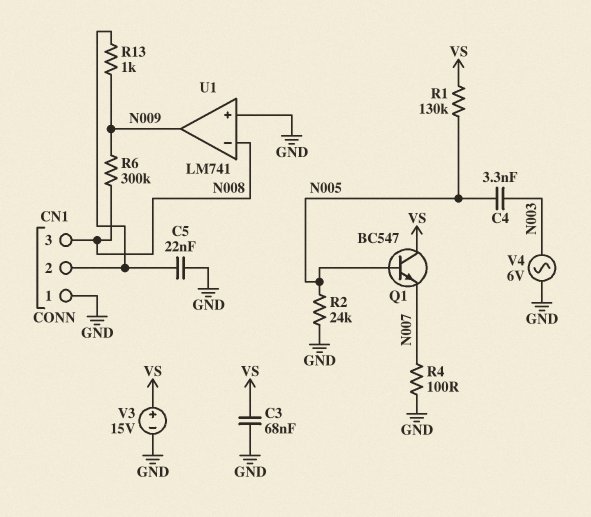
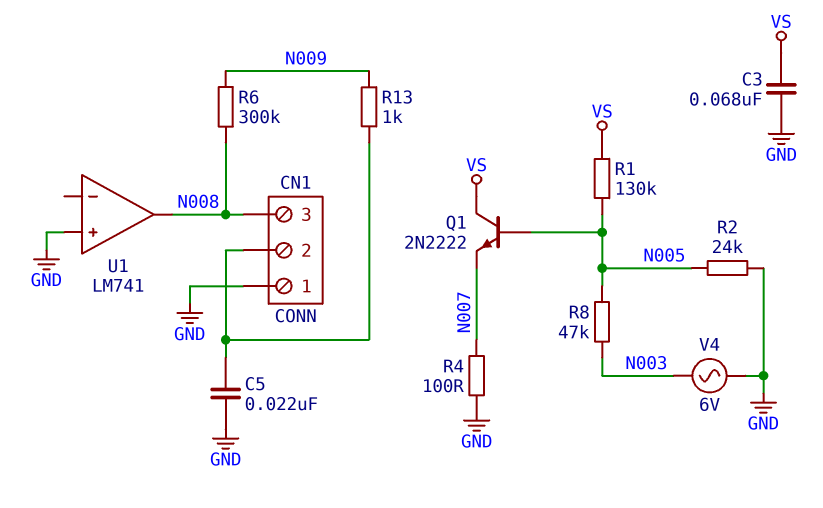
C4: 3.3nF (N003, N005) -> none
Q1: NPN BC547 (B N005, C VS, E N007) -> NPN 2N2222 (B N005, C VS, E N007)
R8: none -> 47k (N003, N005)
U1 pin in-: N008 -> none
U1 pin out: N009 -> N008
V3: 15V (plus VS, minus GND) -> none

